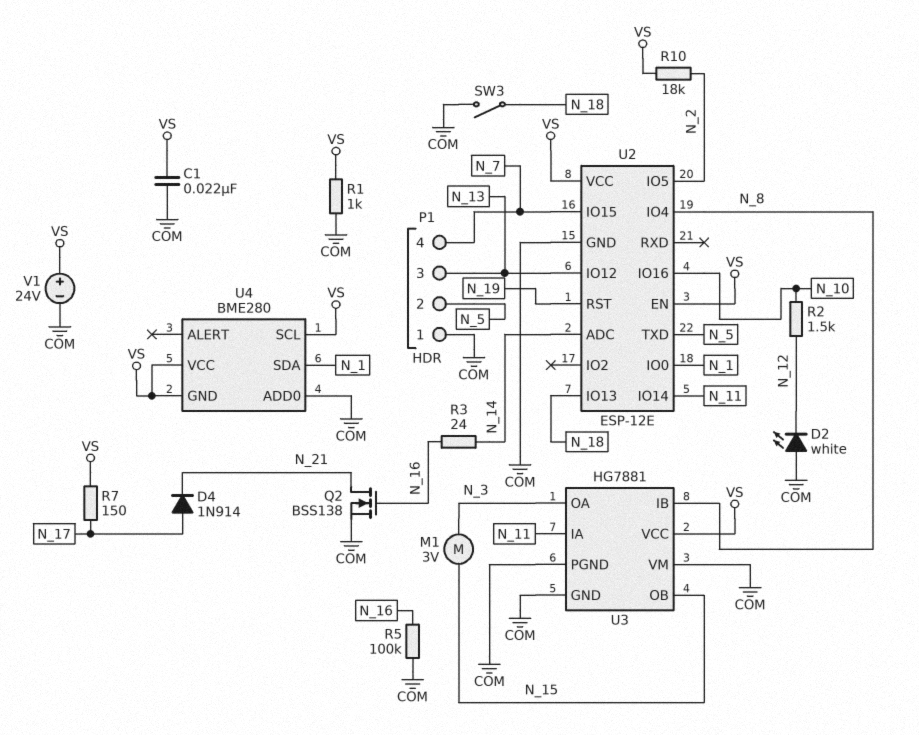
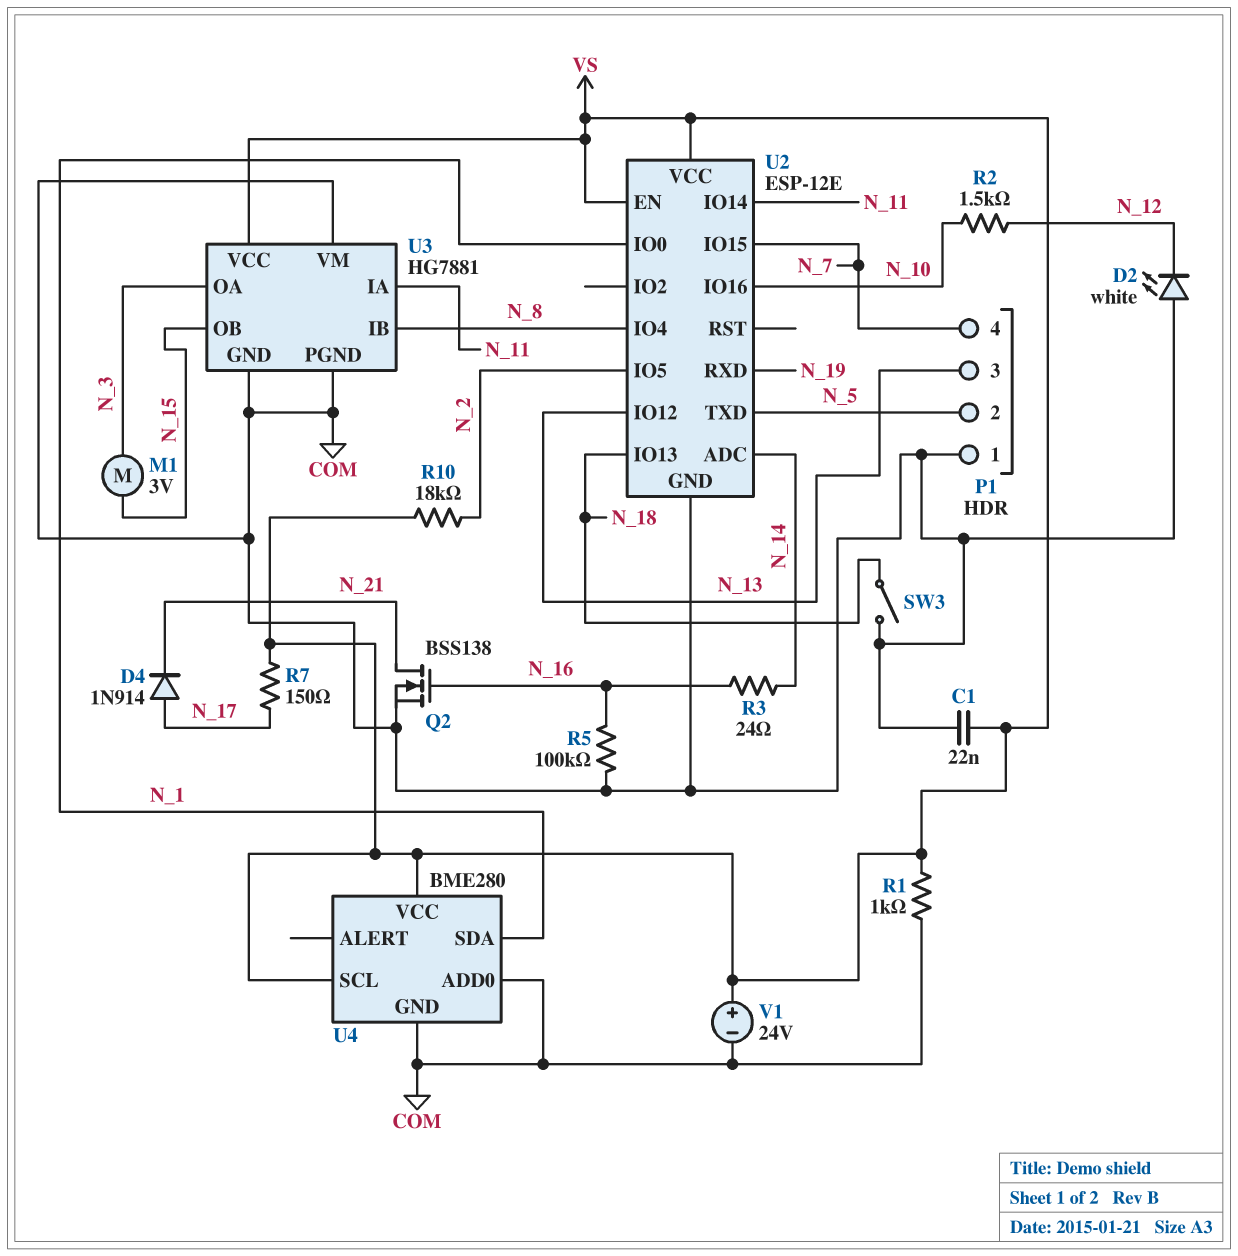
U2 pin RST: N_19 -> none
U2 pin RXD: none -> N_19
U4 pin GND: VS -> COM

